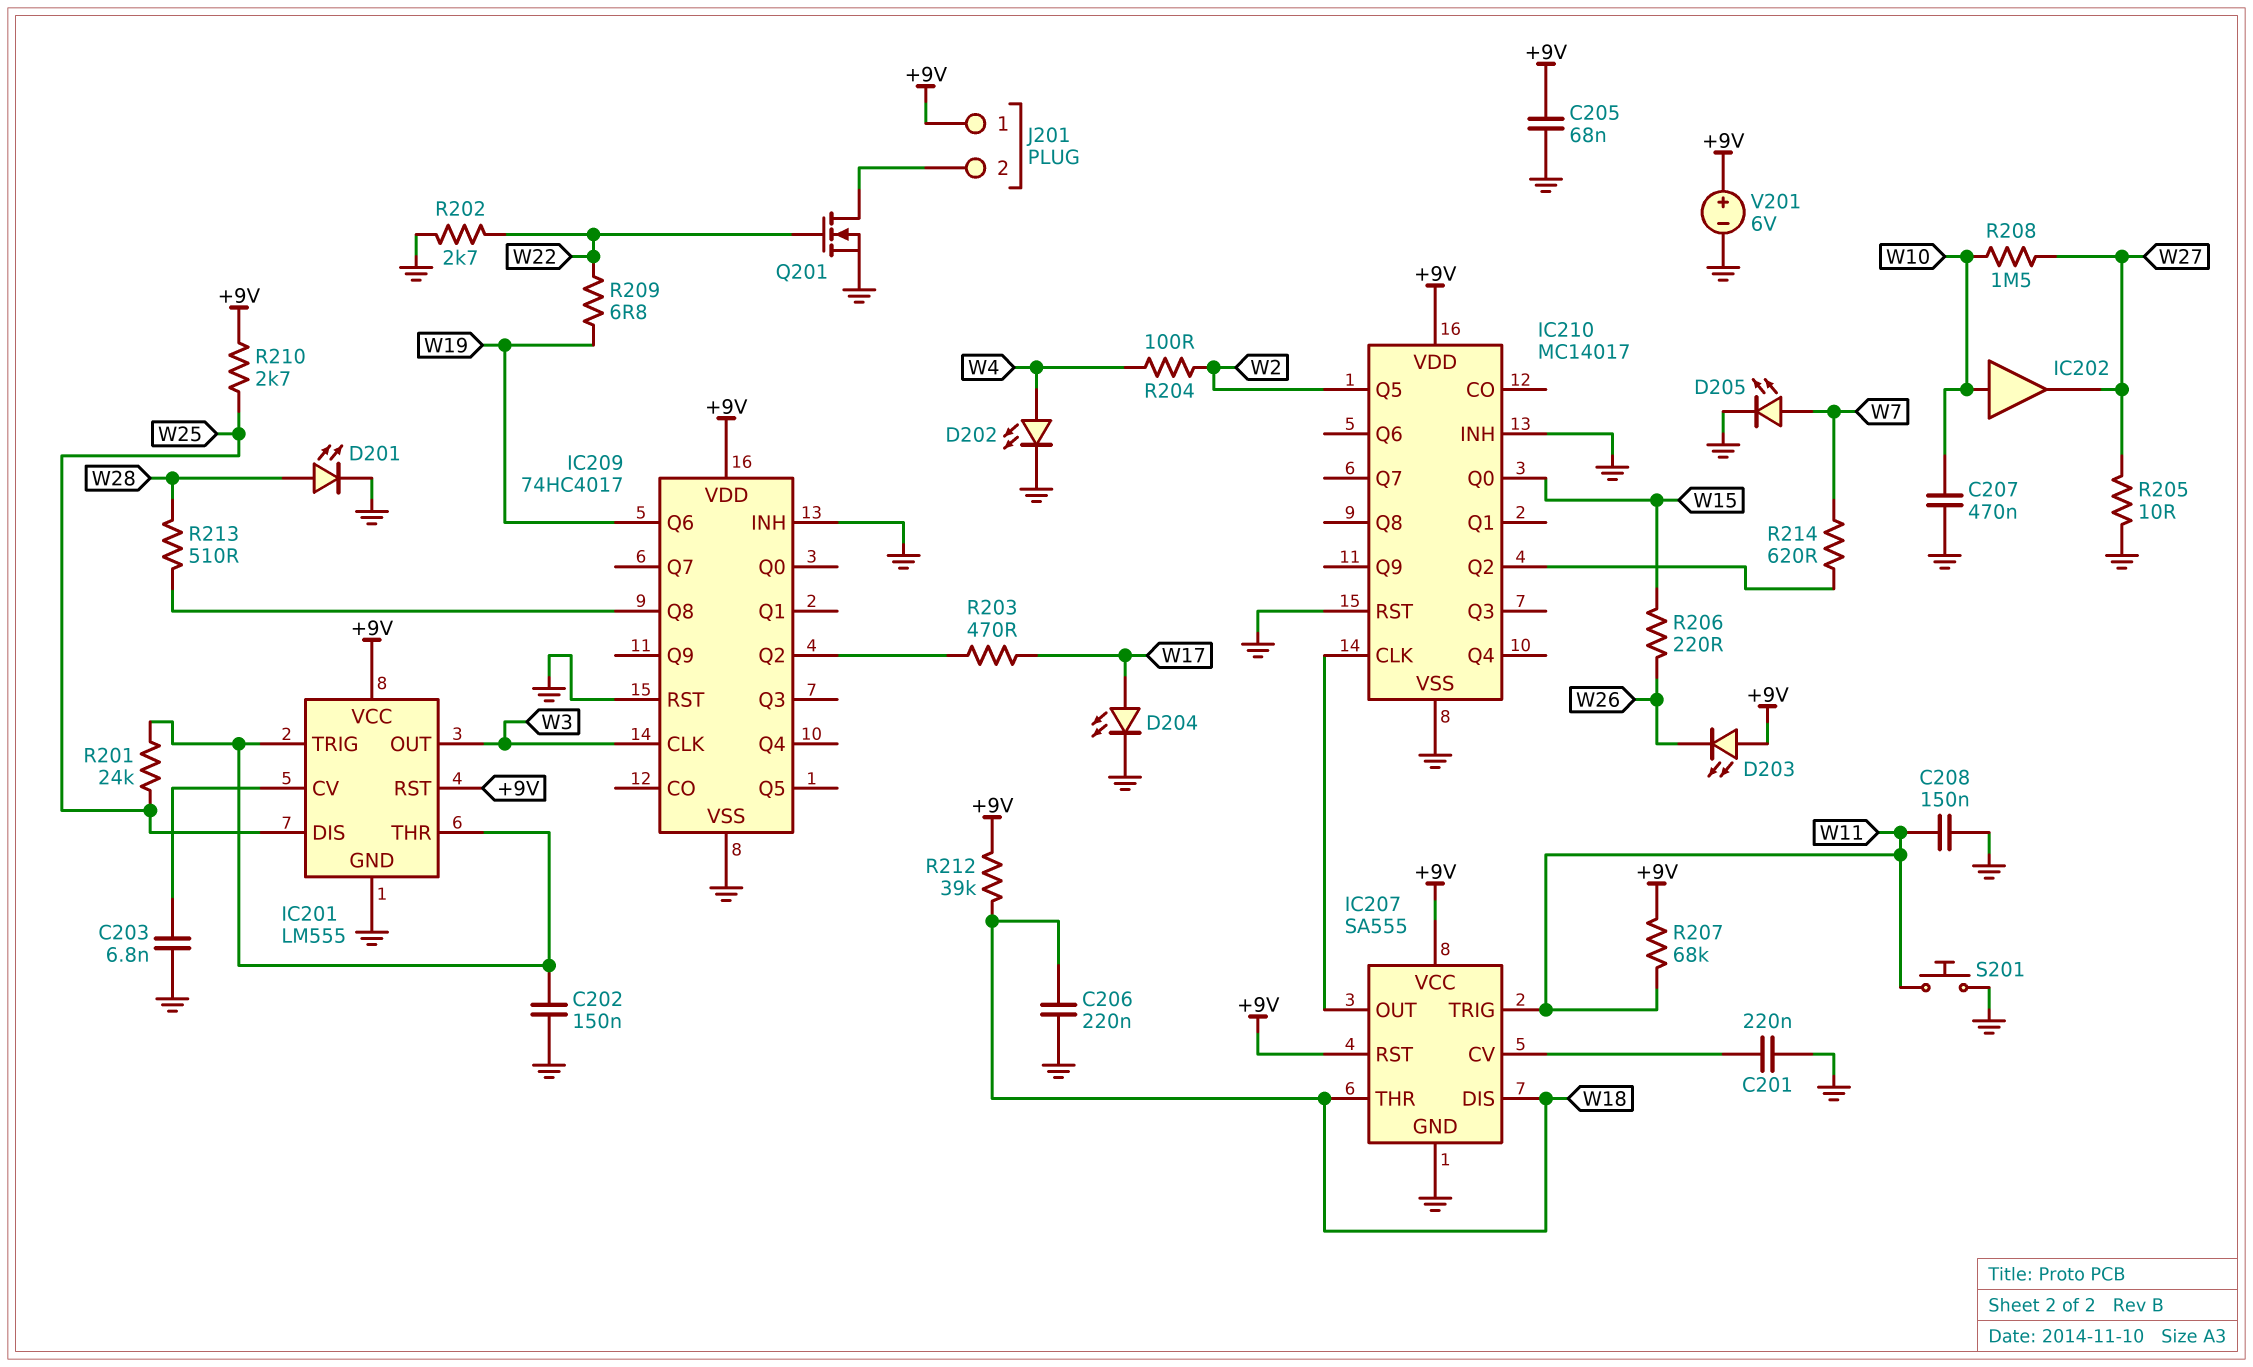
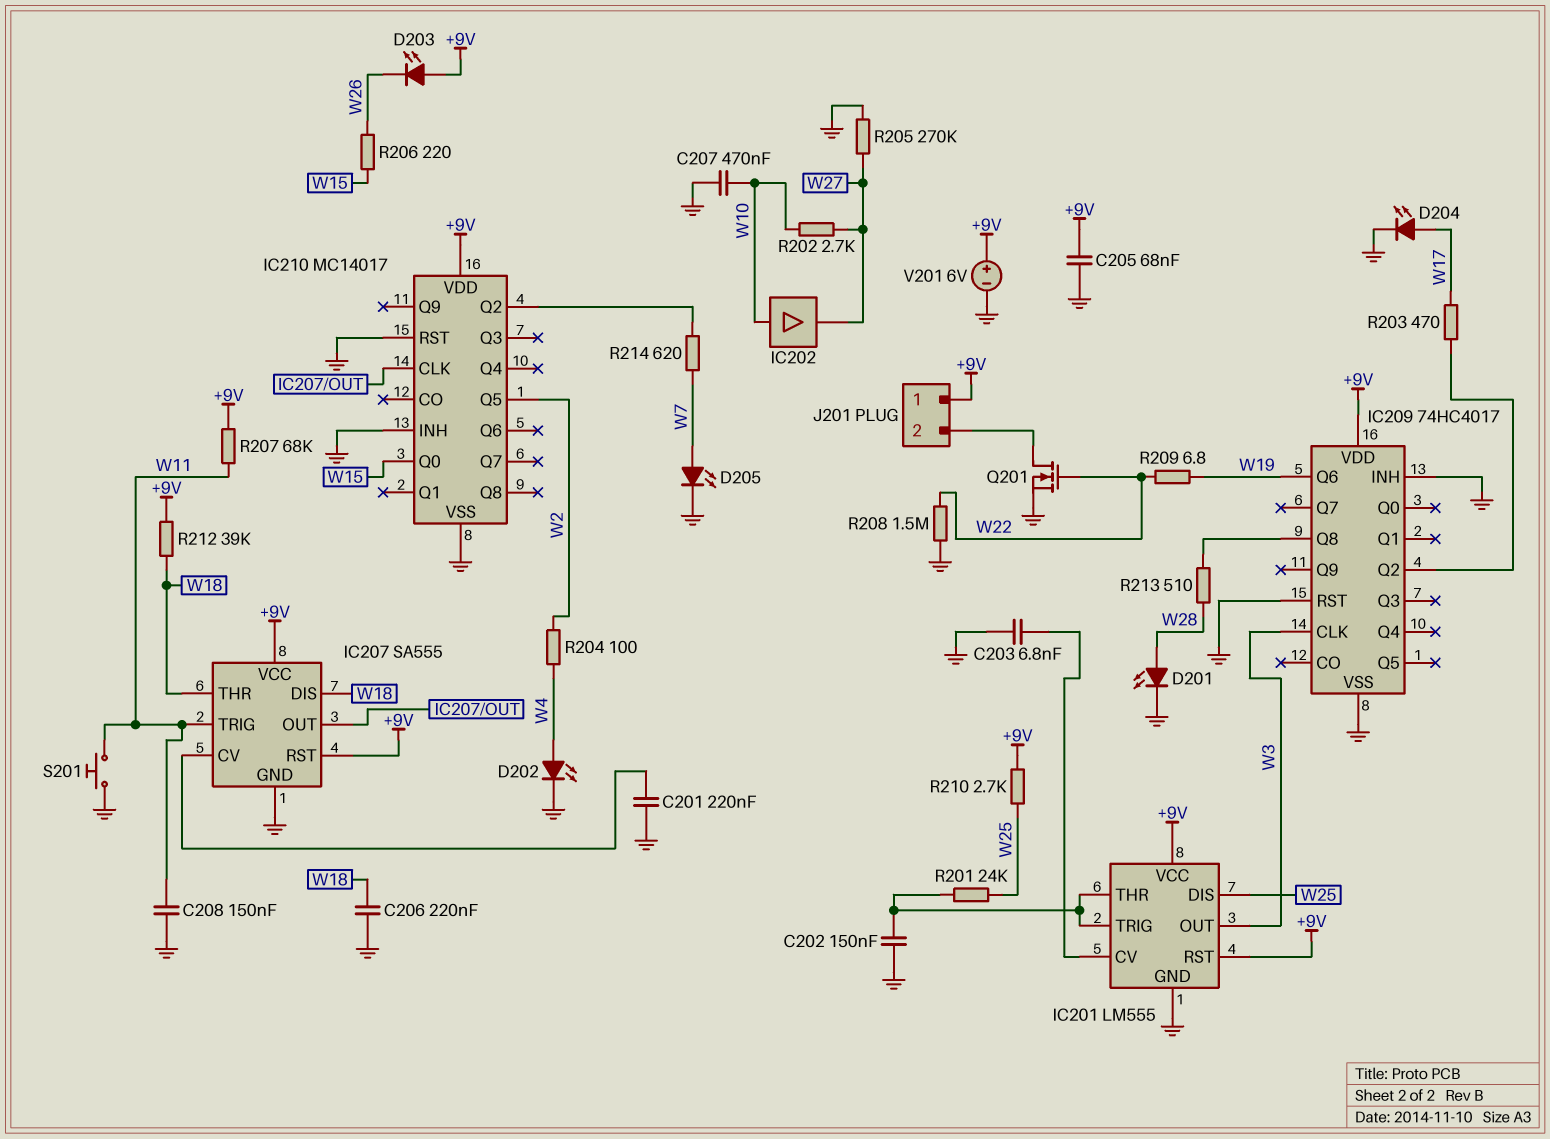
R202: 2.7k (GND, W22) -> 2.7k (W10, W27)
R205: 10 (GND, W27) -> 270k (GND, W27)
R208: 1.5M (W10, W27) -> 1.5M (GND, W22)

